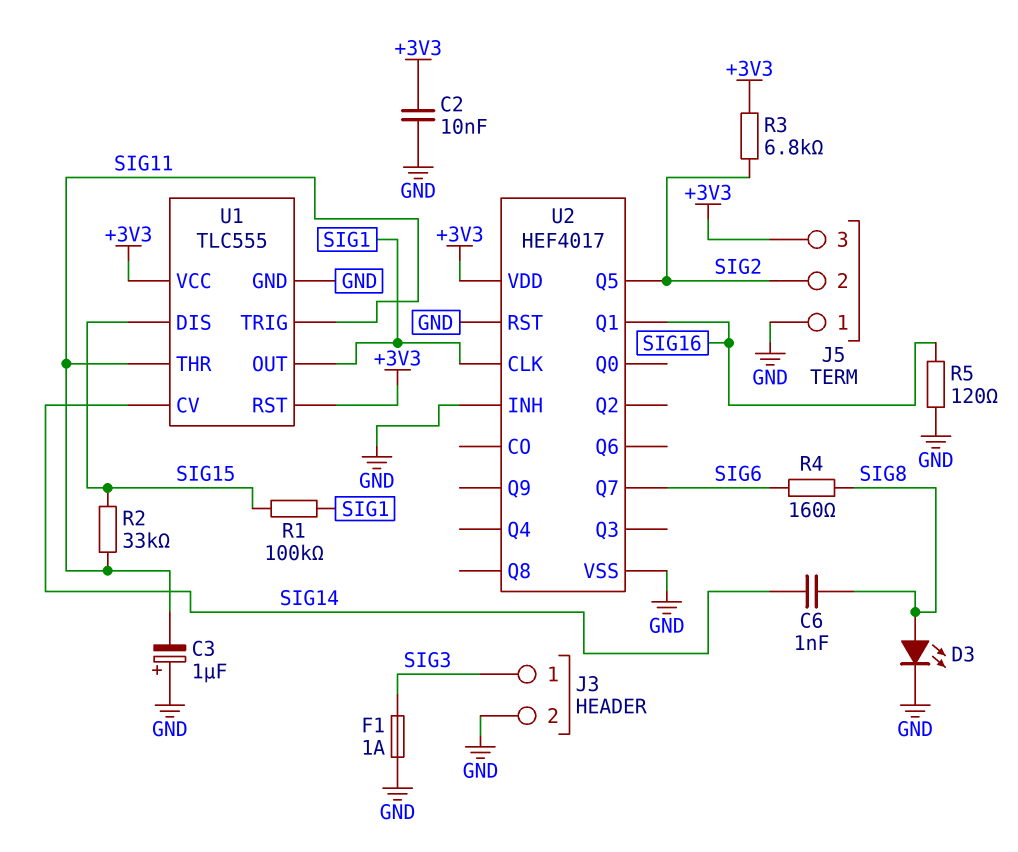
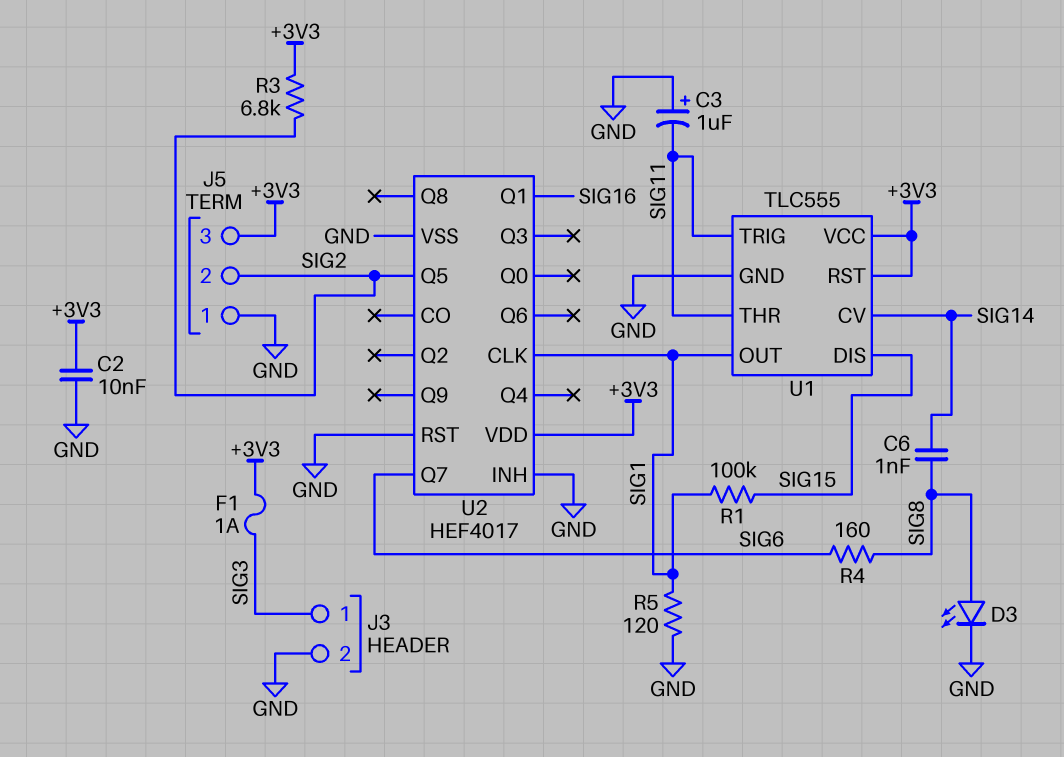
F1: 1A (GND, SIG3) -> 1A (+3V3, SIG3)
R2: 33k (SIG11, SIG15) -> none
R5: 120 (GND, SIG16) -> 120 (GND, SIG1)

